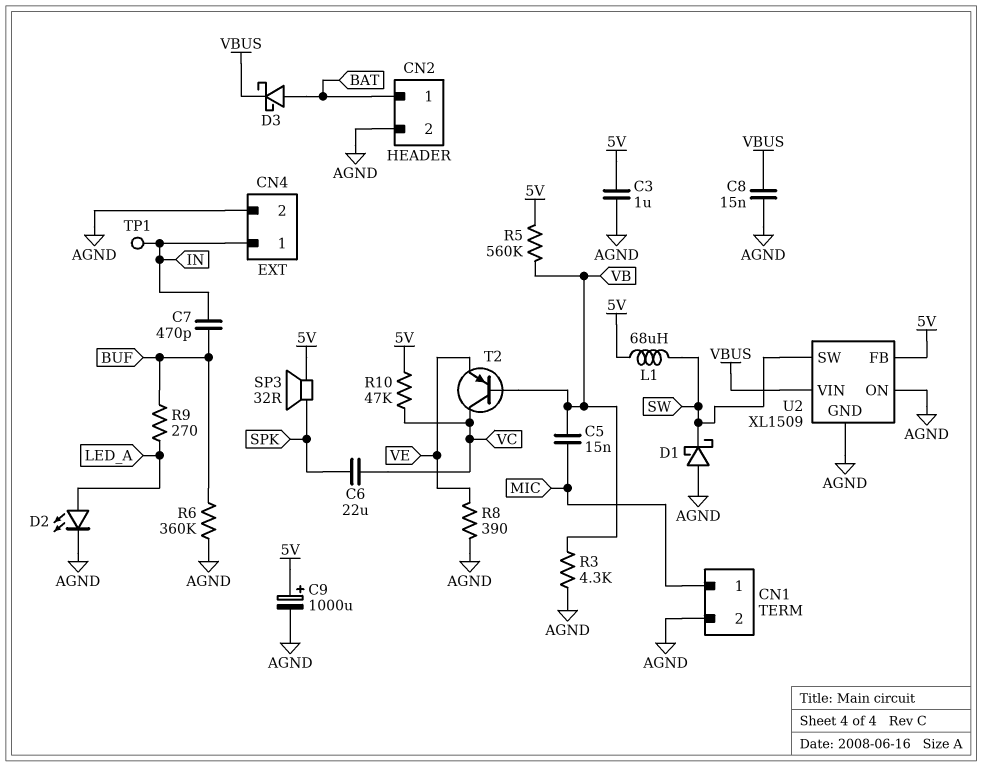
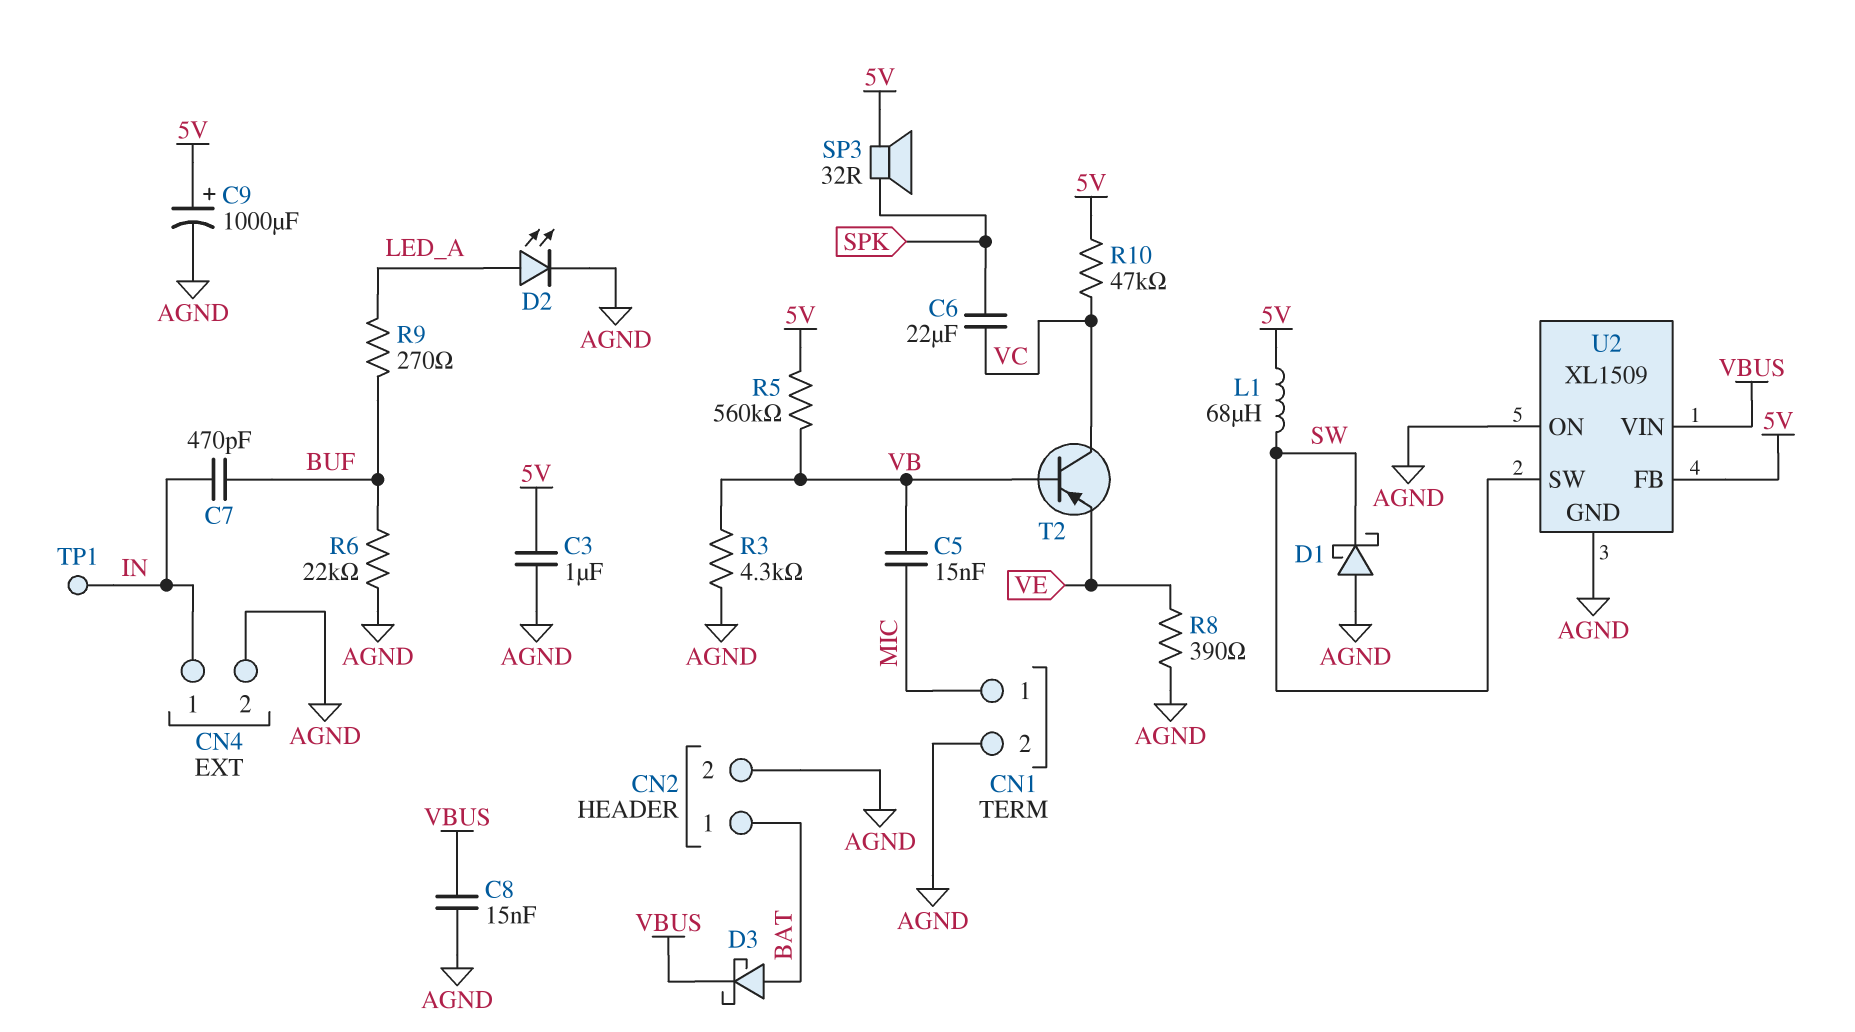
R6: 360k (AGND, BUF) -> 22k (AGND, BUF)

